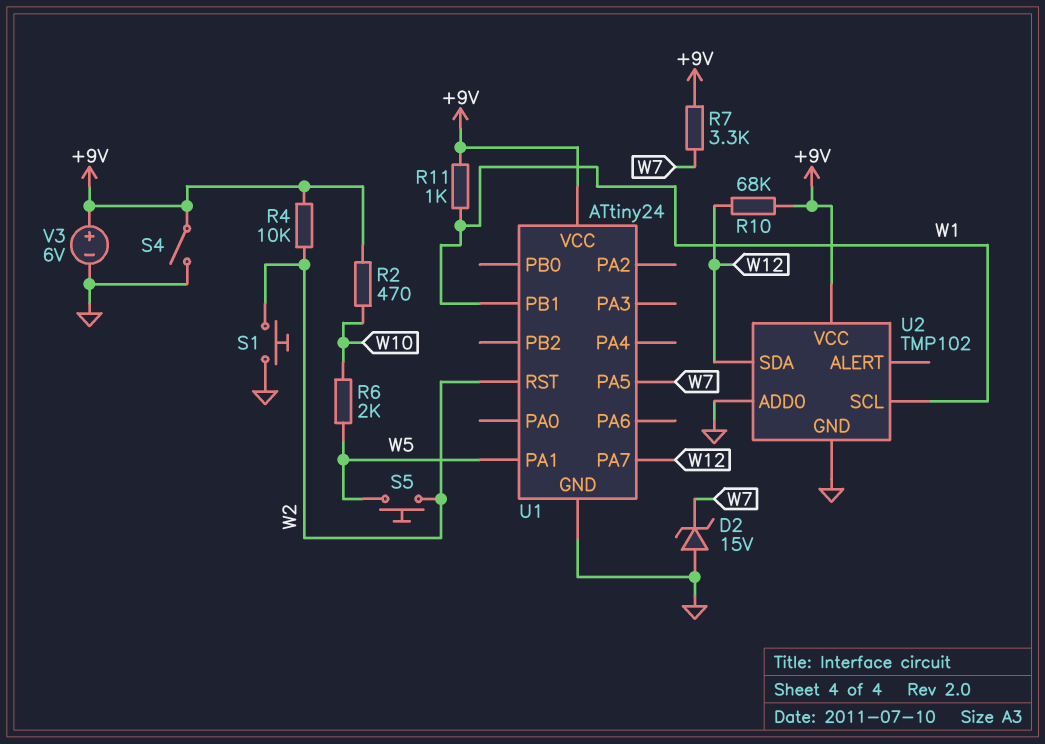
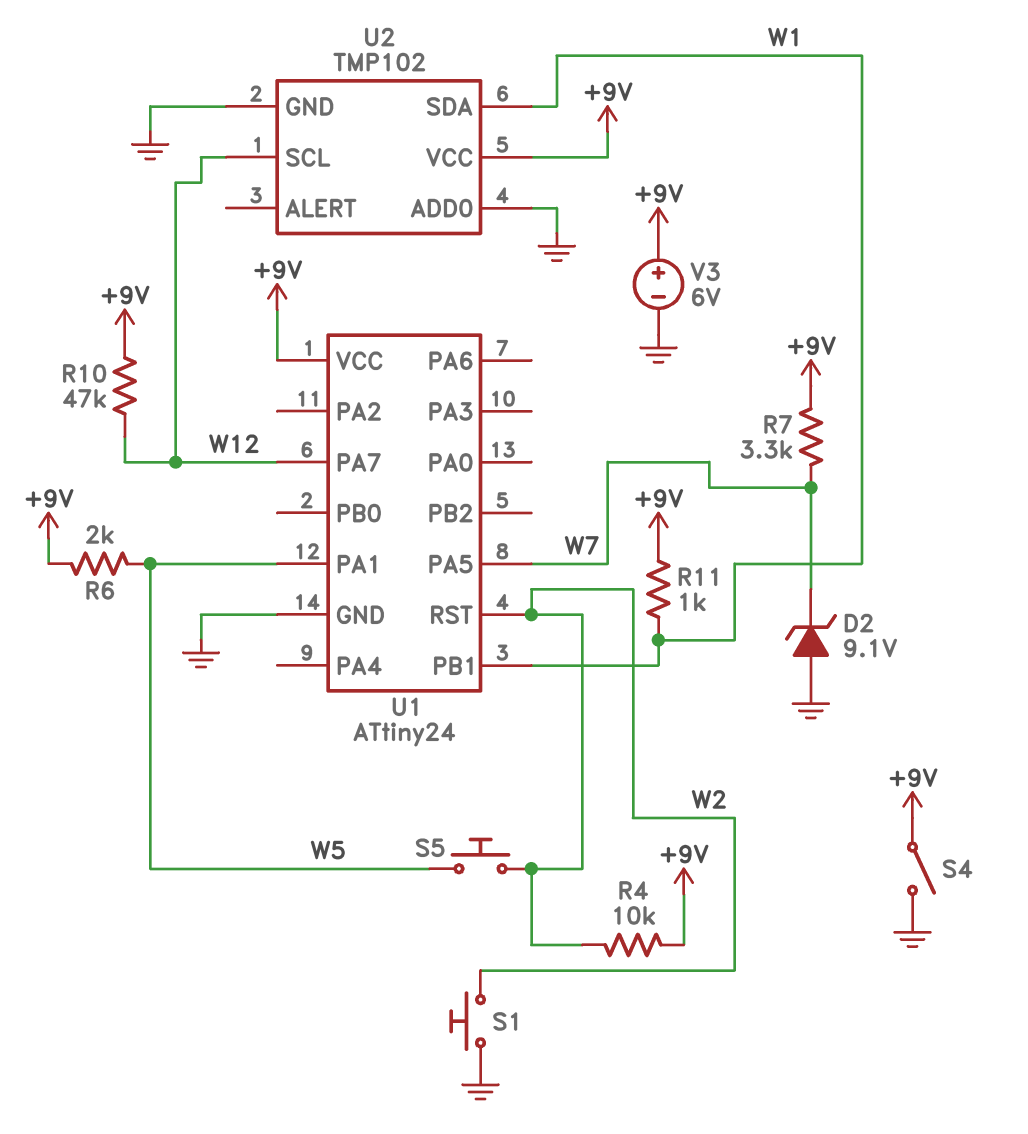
D2: zener 15V (A GND, K W7) -> zener 9.1V (A GND, K W7)
R2: 470 (+9V, W10) -> none
R6: 2k (W5, W10) -> 2k (+9V, W5)
R10: 68k (+9V, W12) -> 47k (+9V, W12)
U2 pin SCL: W1 -> W12
U2 pin SDA: W12 -> W1

